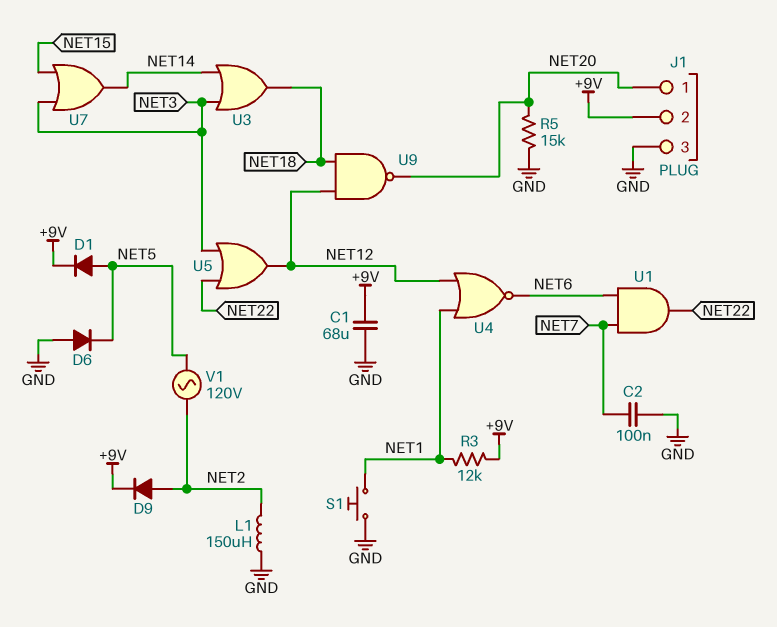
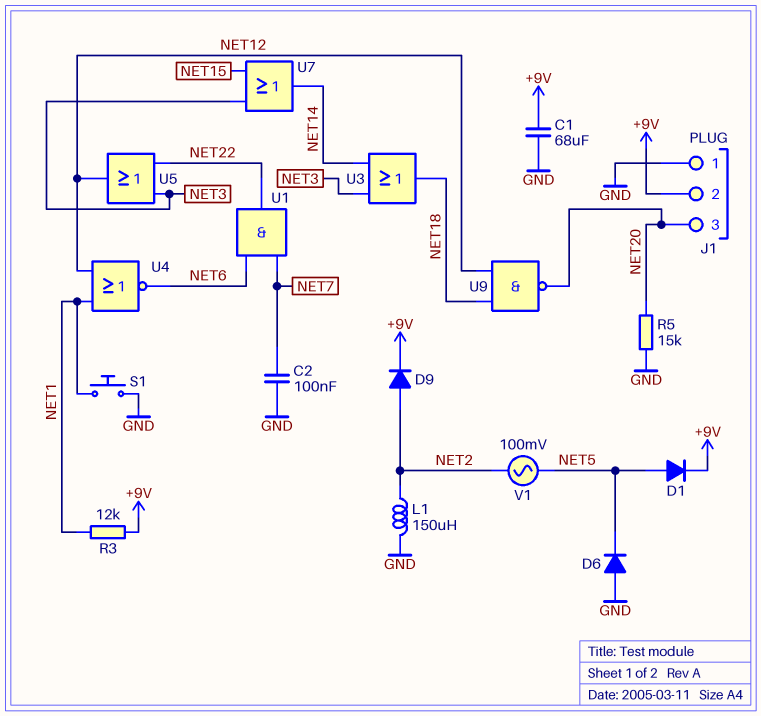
J1 pin 1: NET20 -> GND
J1 pin 3: GND -> NET20
V1: AC 120V (NET2, NET5) -> AC 100mV (NET2, NET5)

